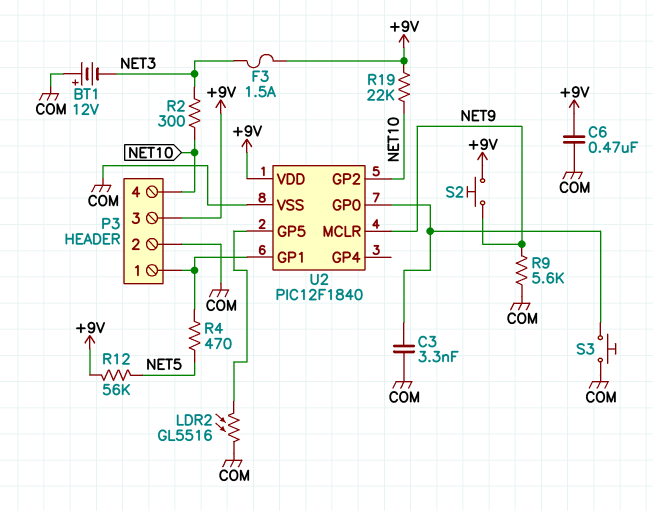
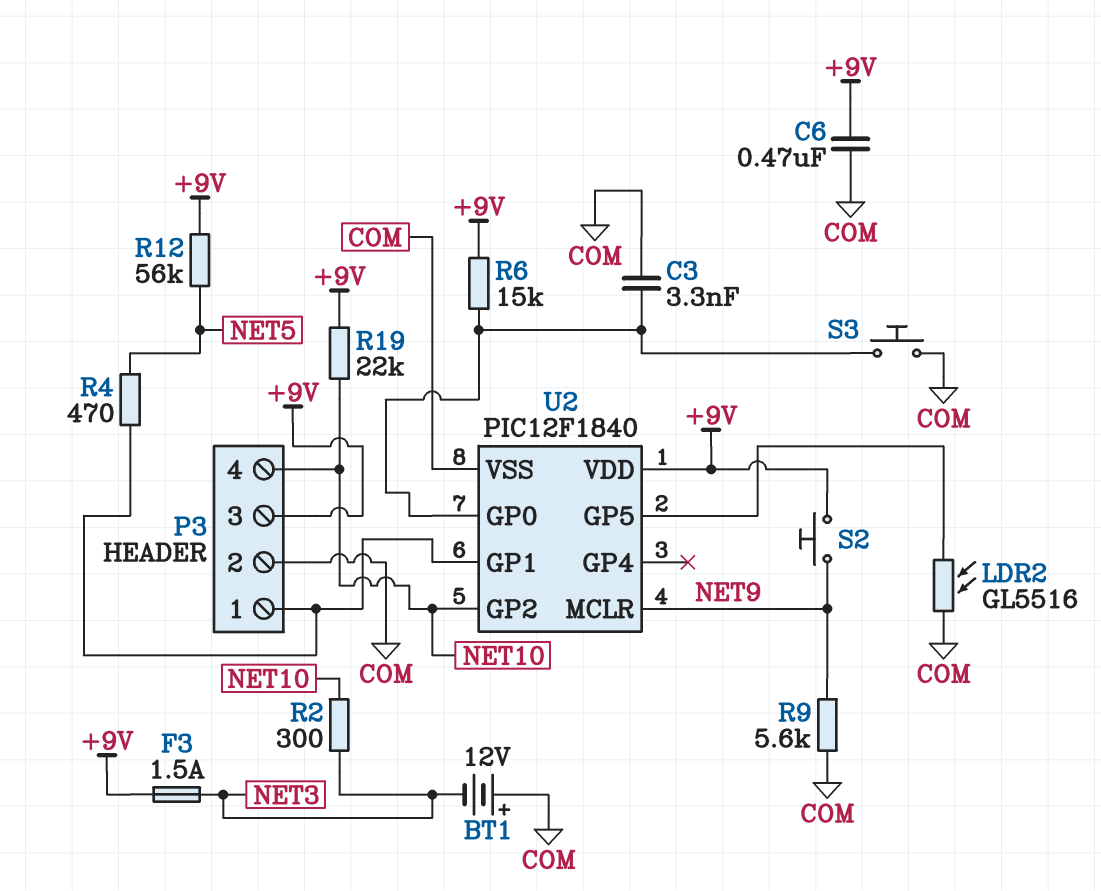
R6: none -> 15k (+9V, U2/GP0)

